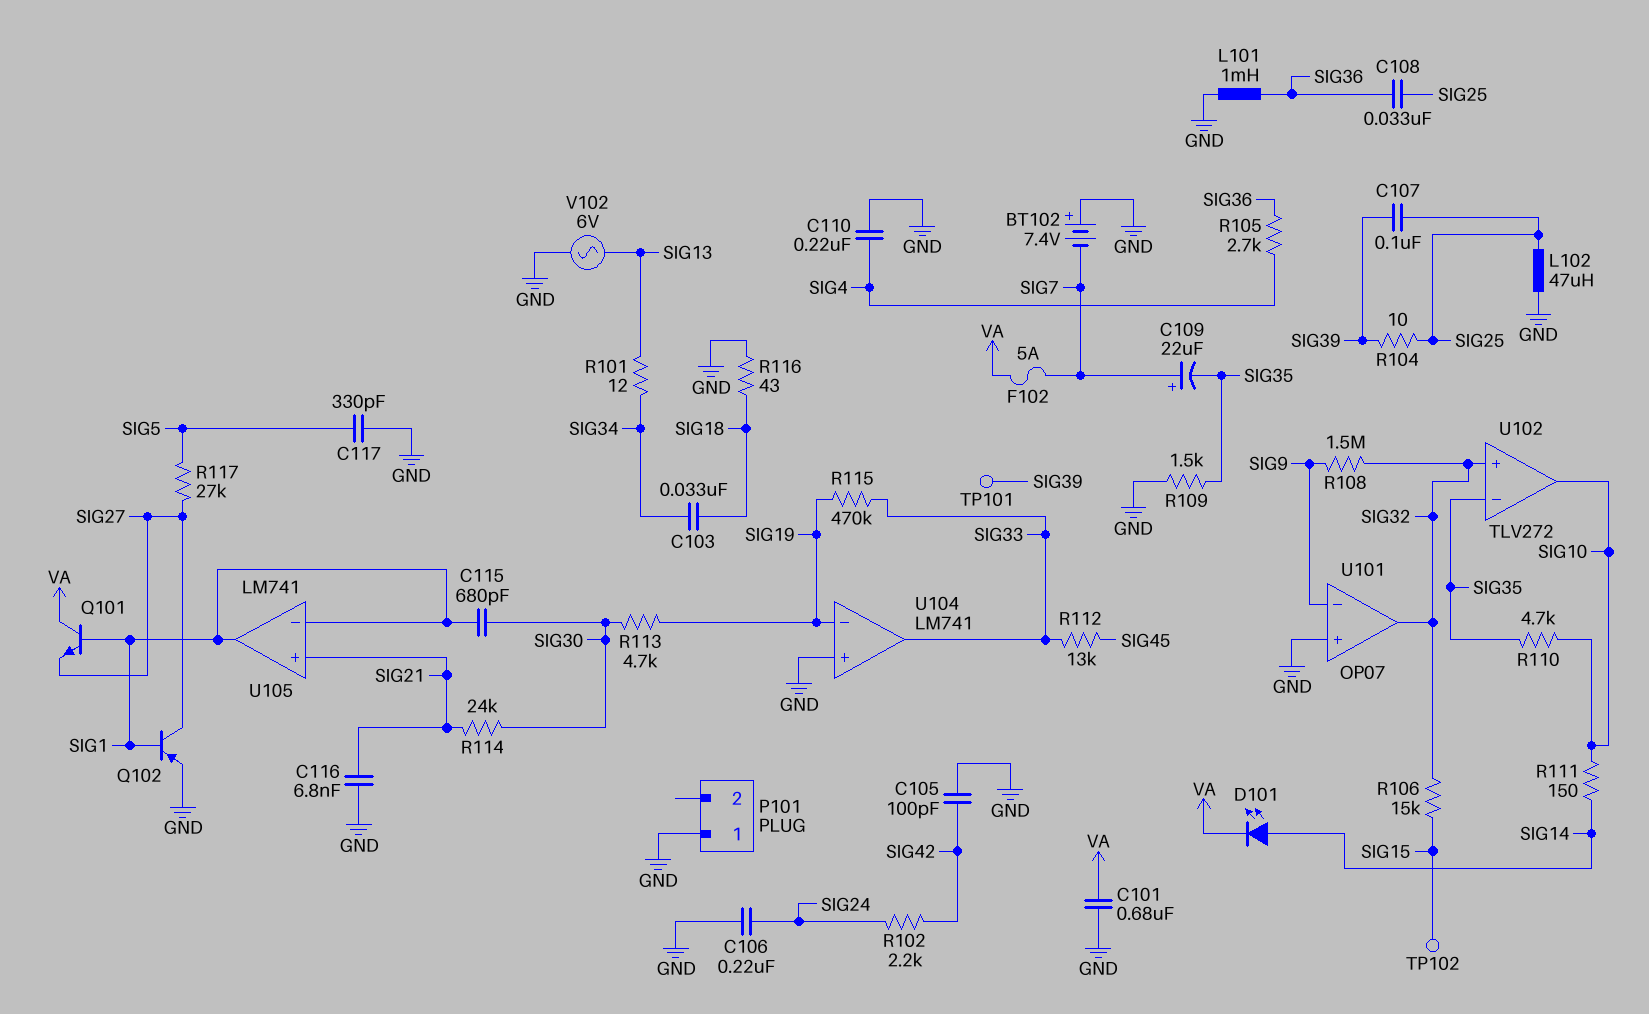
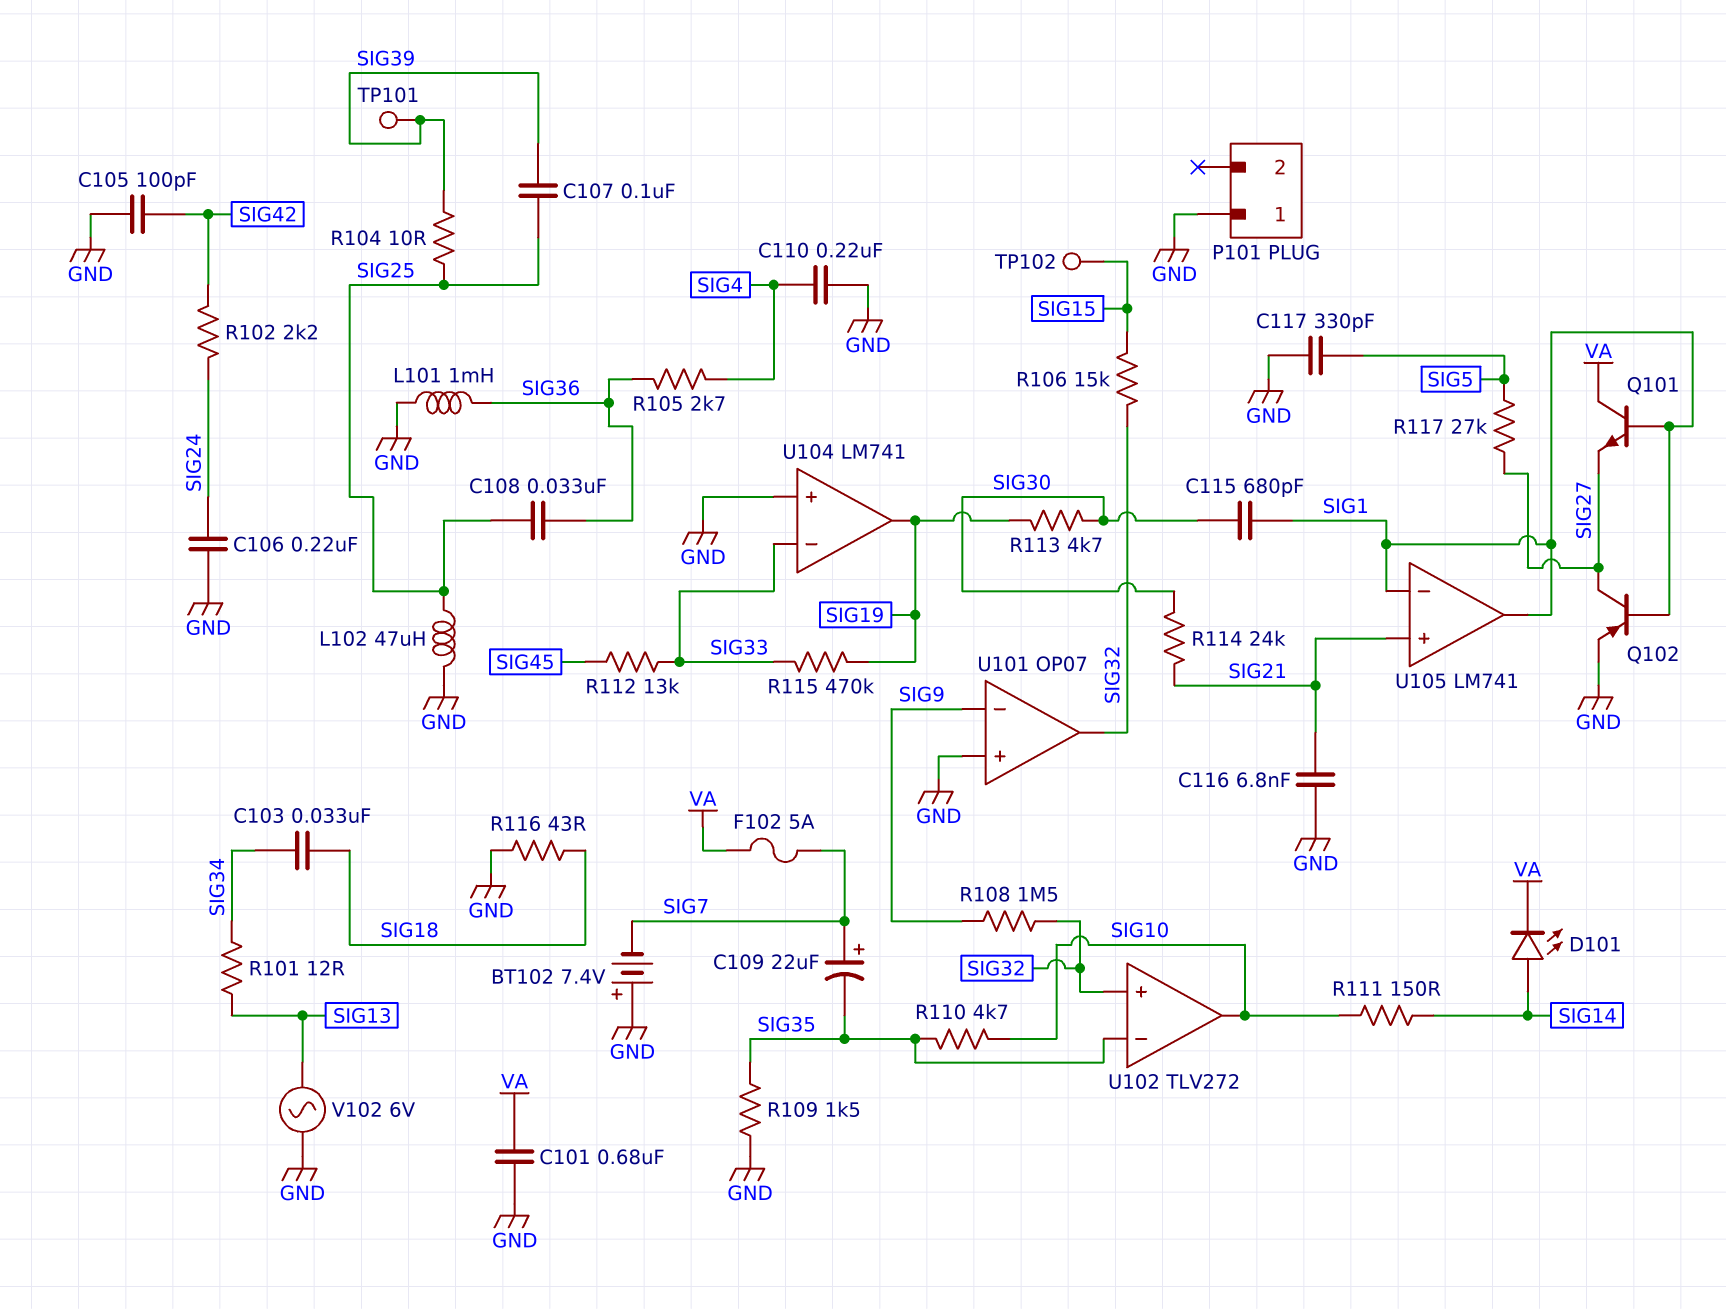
U104 pin in-: SIG19 -> SIG33
U104 pin out: SIG33 -> SIG19

